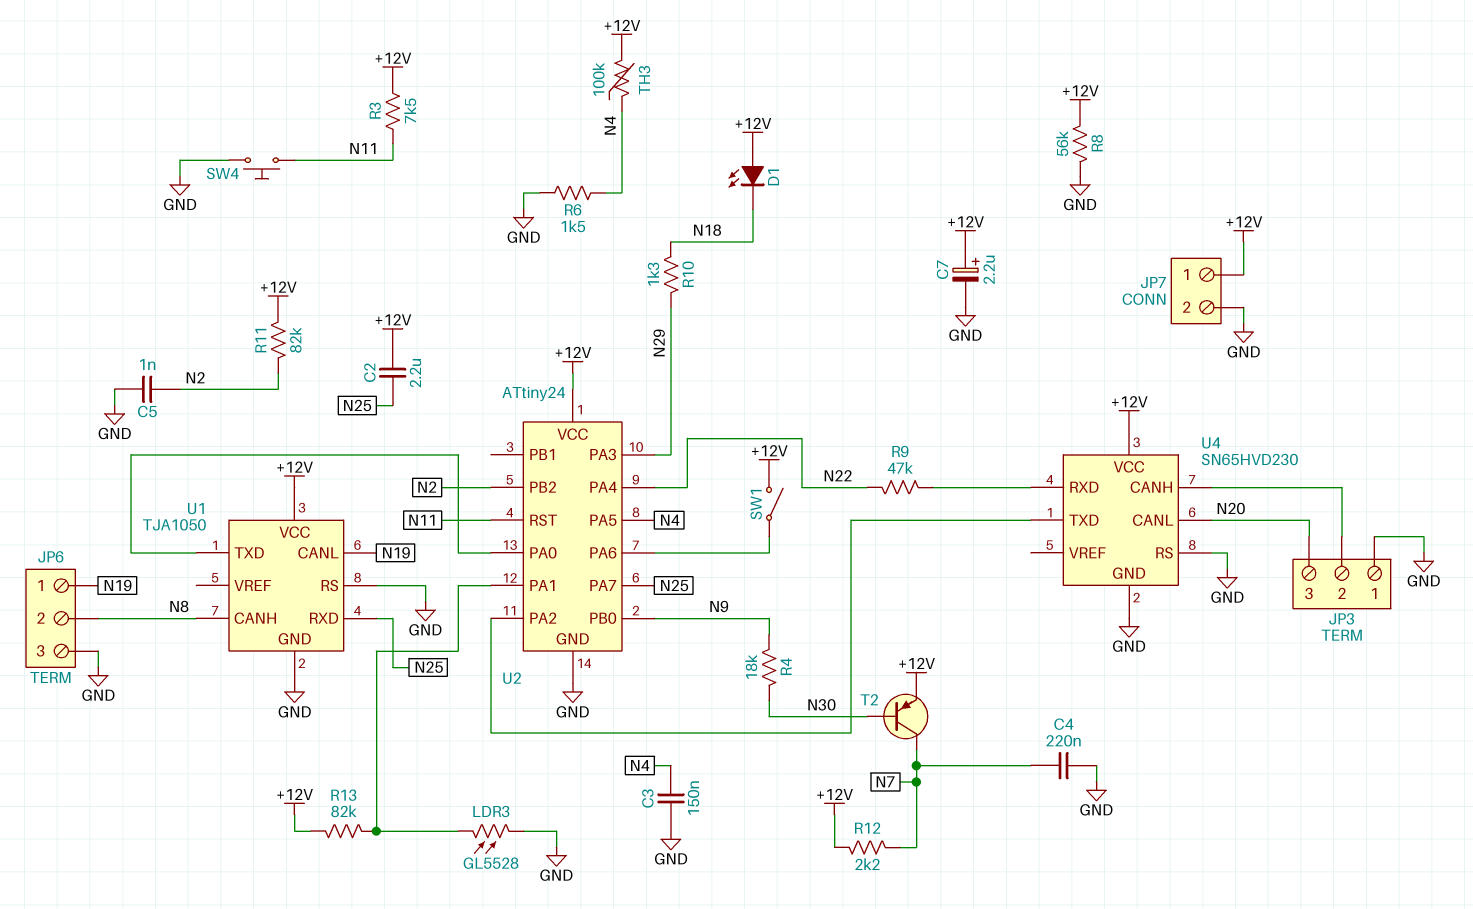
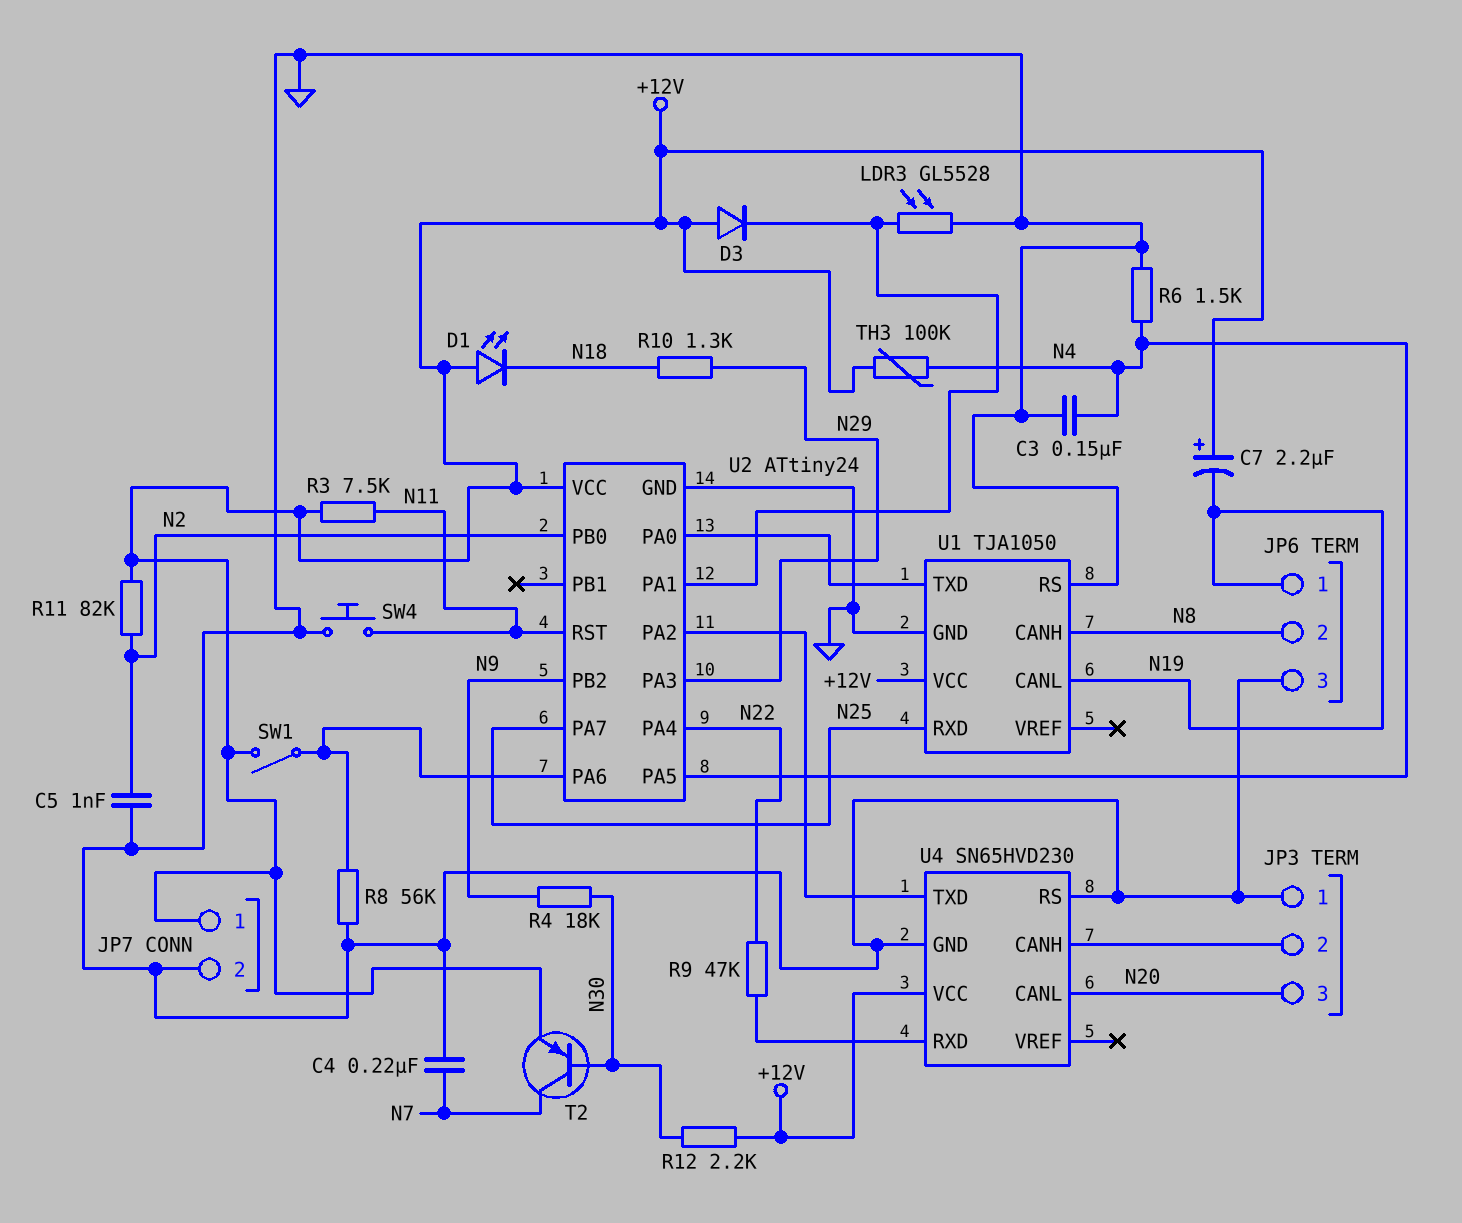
C2: 2.2uF (+12V, N25) -> none
C7: 2.2uF (plus +12V, minus GND) -> 2.2uF (plus +12V, minus N19)
D3: none -> diode (A +12V, K U2/PA1)
R8: 56k (+12V, GND) -> 56k (GND, U2/PA6)
R12: 2.2k (+12V, N7) -> 2.2k (+12V, N30)
R13: 82k (+12V, U2/PA1) -> none
U2 pin PB0: N9 -> N2
U2 pin PB2: N2 -> N9

